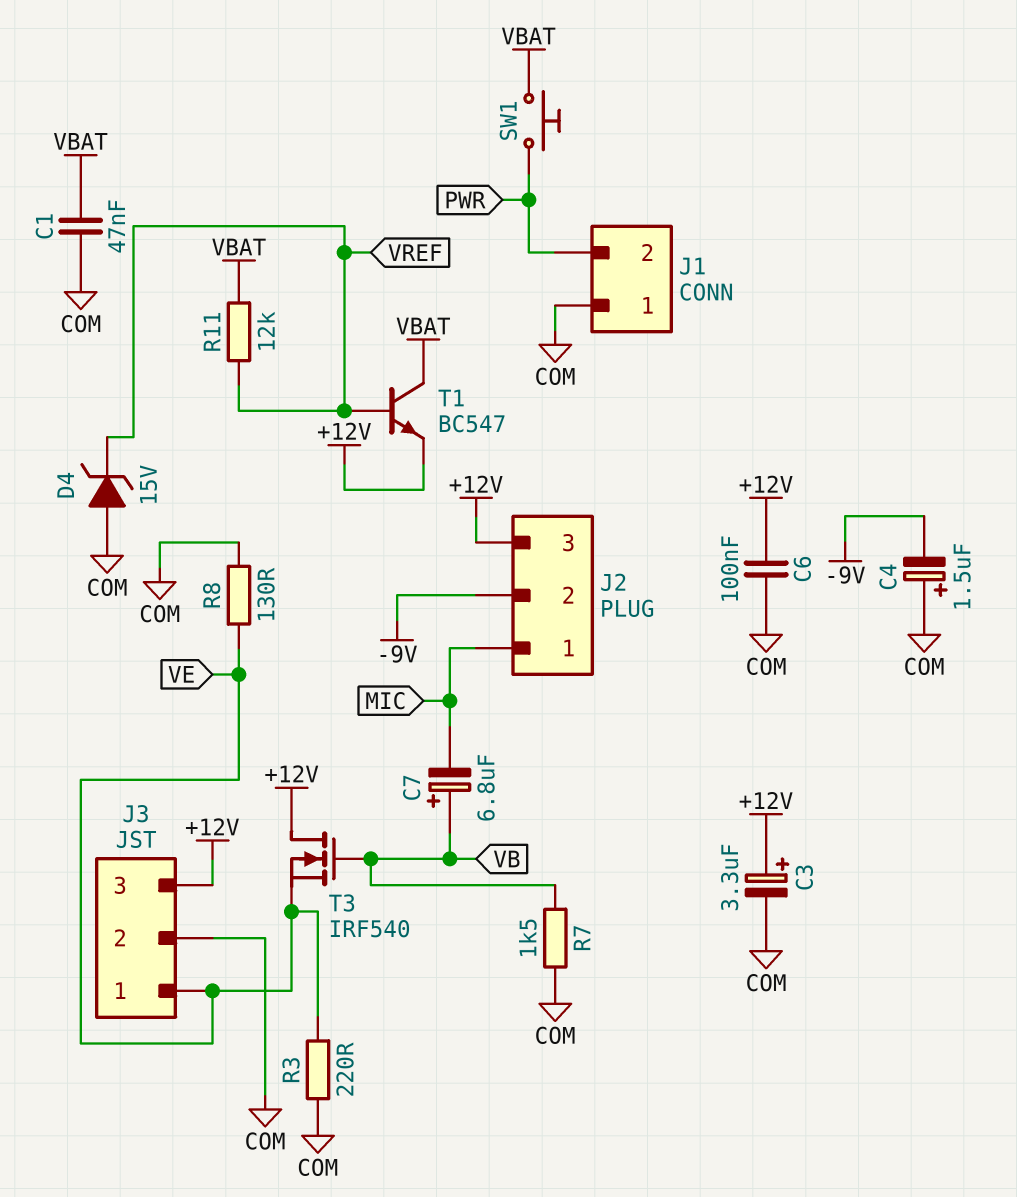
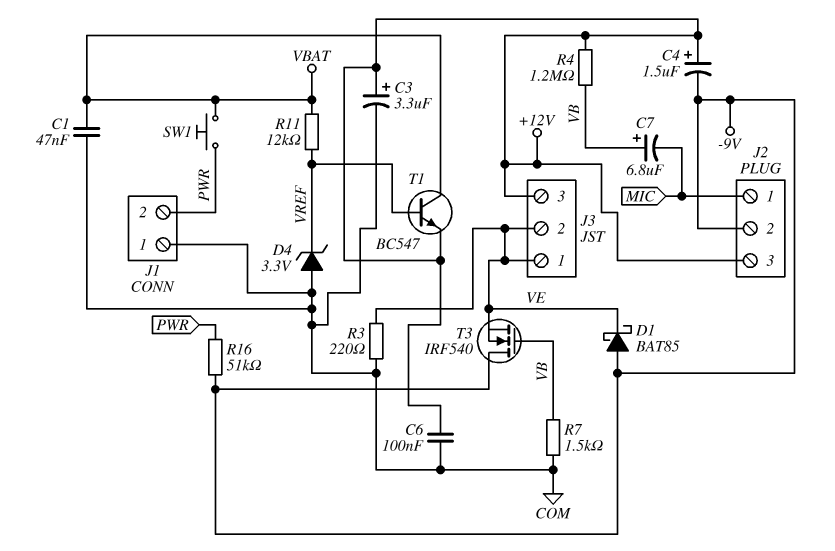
C4: 1.5uF (plus COM, minus -9V) -> 1.5uF (plus +12V, minus -9V)
D1: none -> schottky BAT85 (A -9V, K VE)
D4: zener 15V (A COM, K VREF) -> zener 3.3V (A COM, K VREF)
J3 pin 2: COM -> VE
R4: none -> 1.2M (+12V, VB)
R8: 130 (COM, VE) -> none
R16: none -> 51k (-9V, PWR)
T3: NMOS IRF540 (G VB, D +12V, S VE) -> NMOS IRF540 (G VB, D -9V, S VE)

